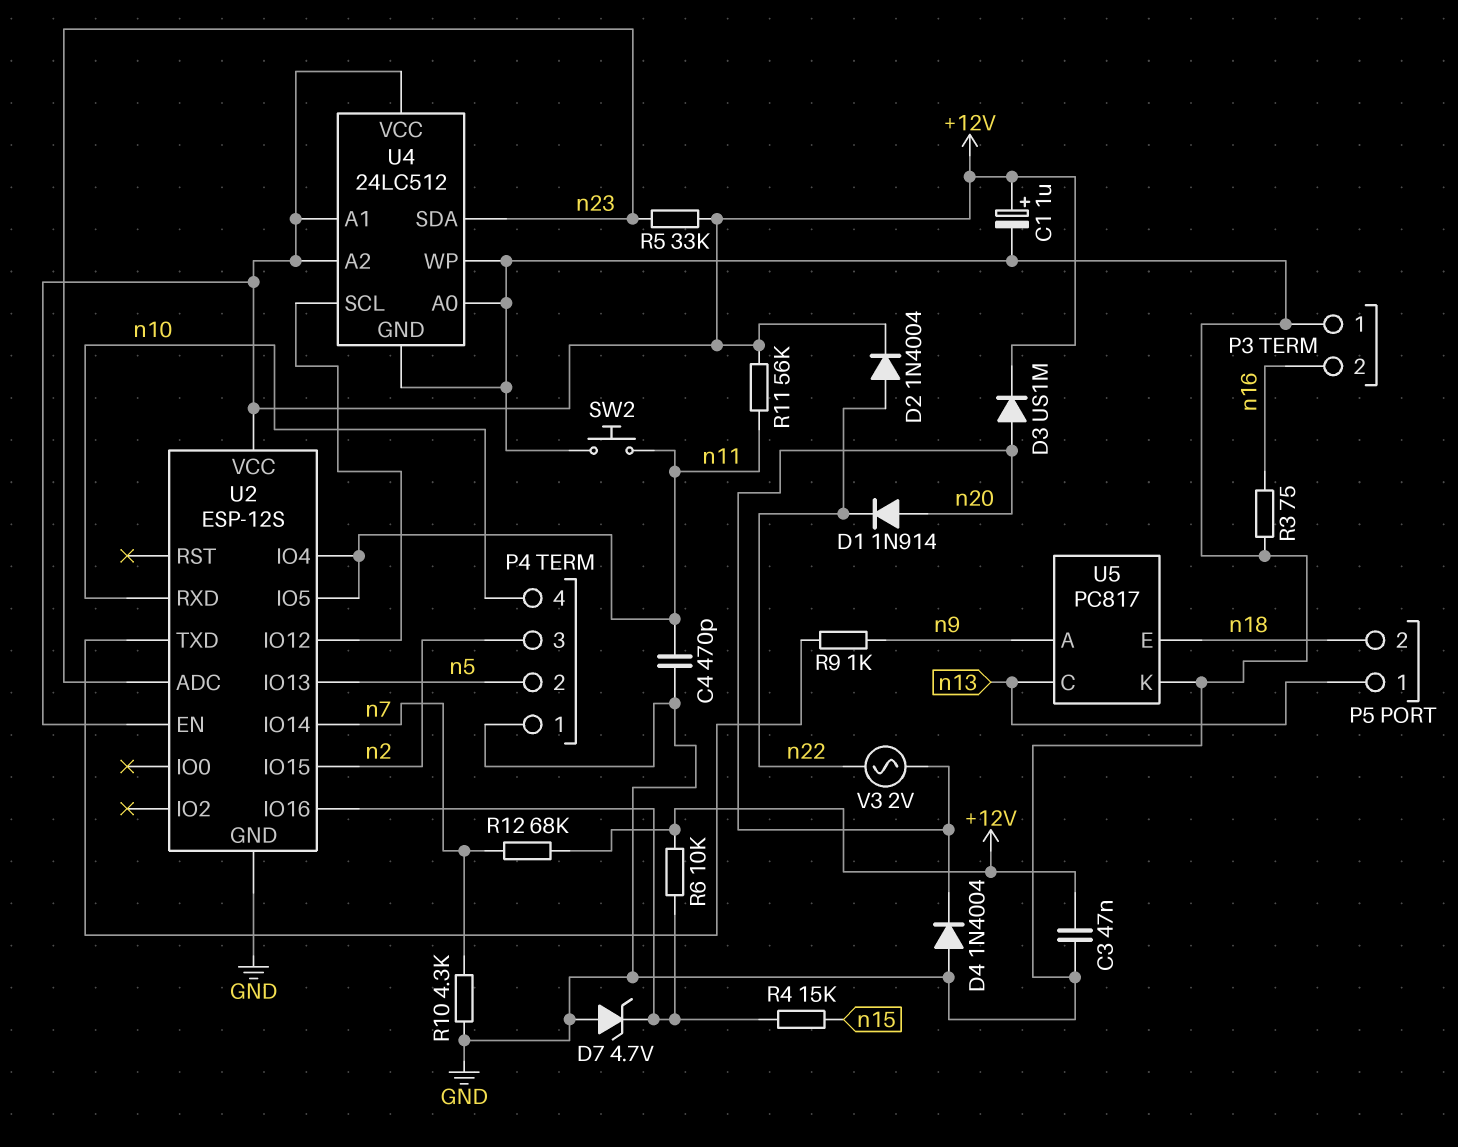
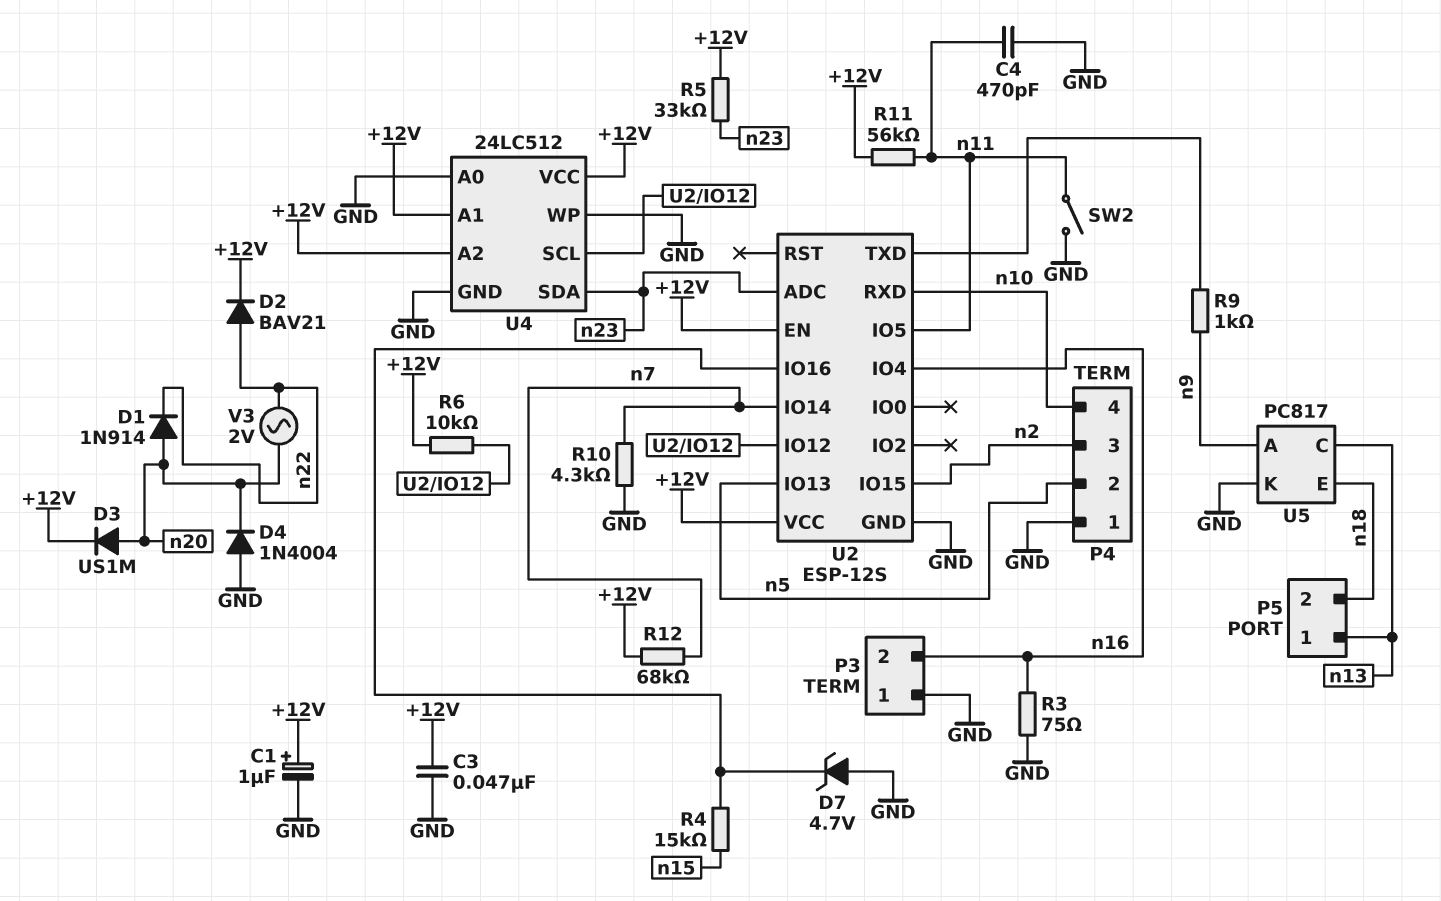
D2: diode 1N4004 (A n22, K +12V) -> diode BAV21 (A n22, K +12V)
R6: 10k (+12V, U2/IO16) -> 10k (+12V, U2/IO12)
SW2: button (GND, n11) -> switch (GND, n11)
U2 pin IO4: n11 -> n16

